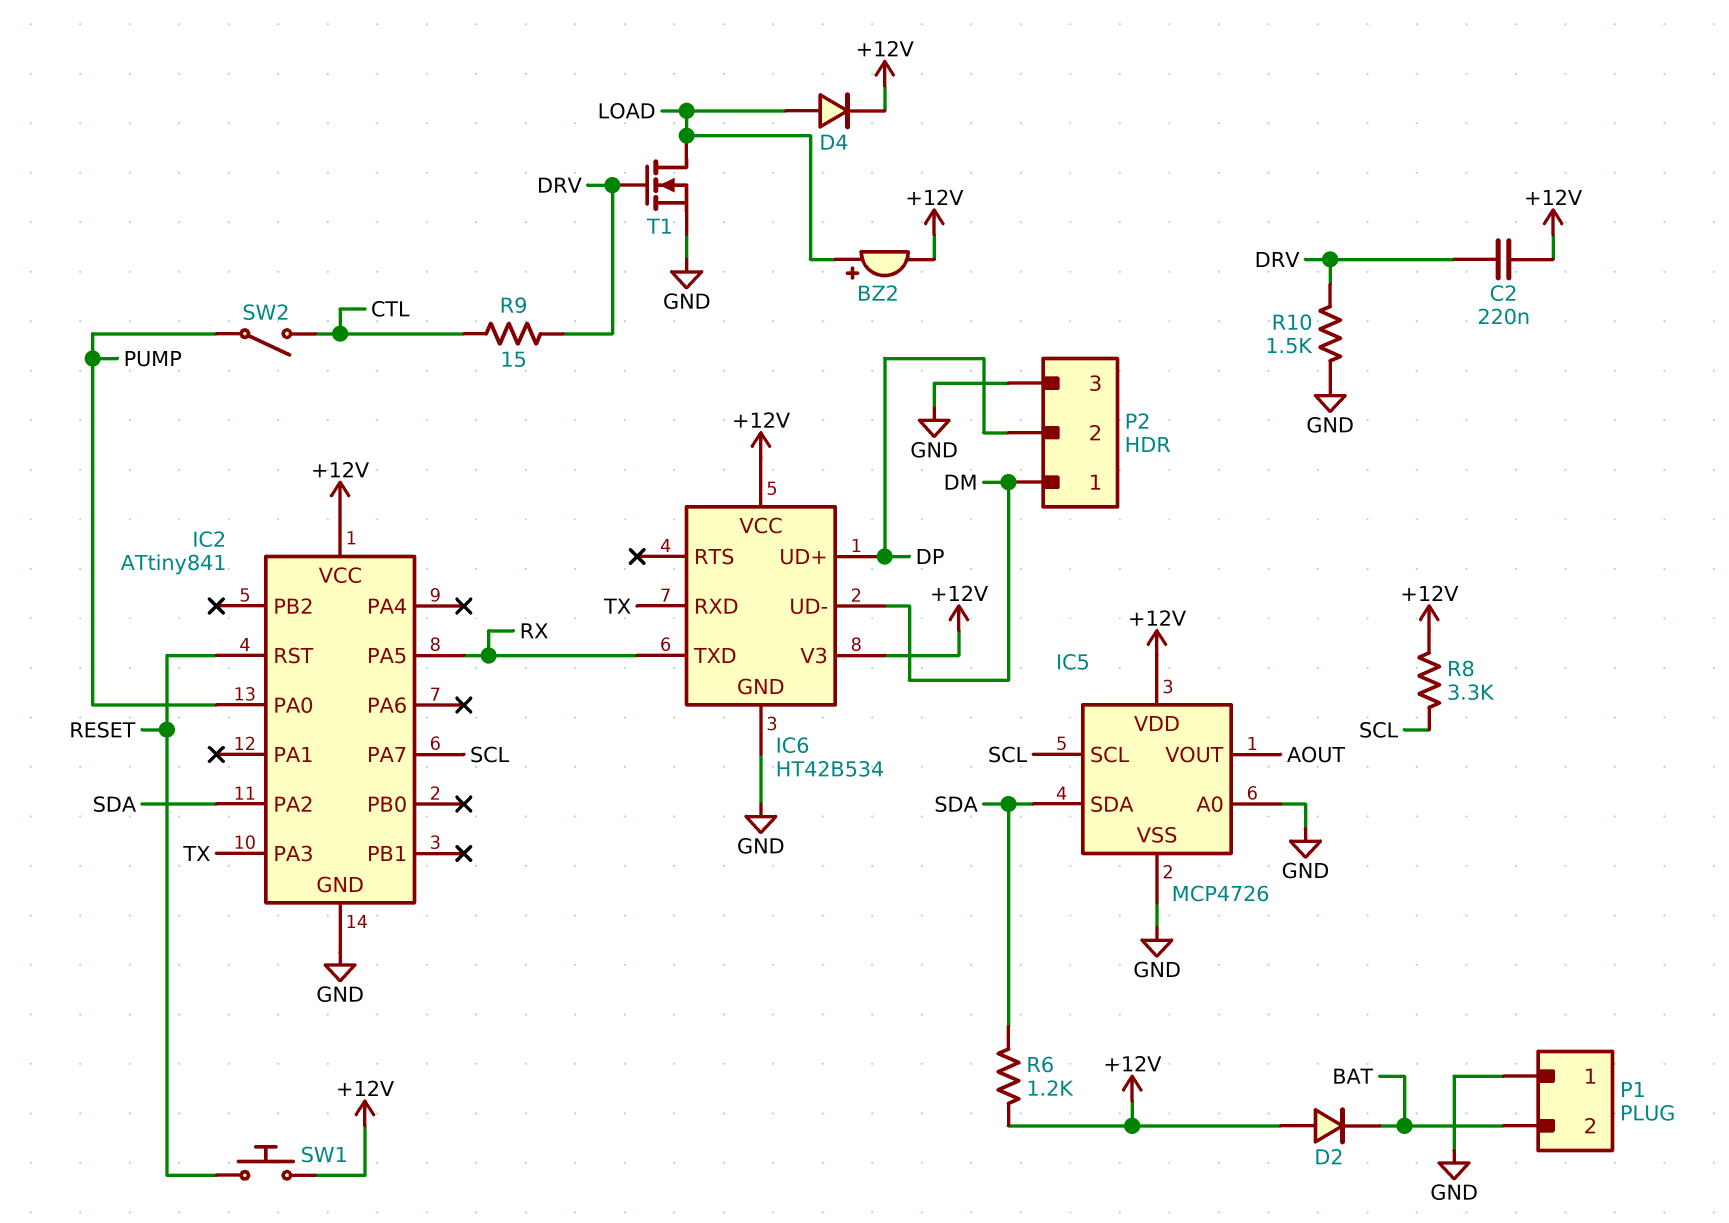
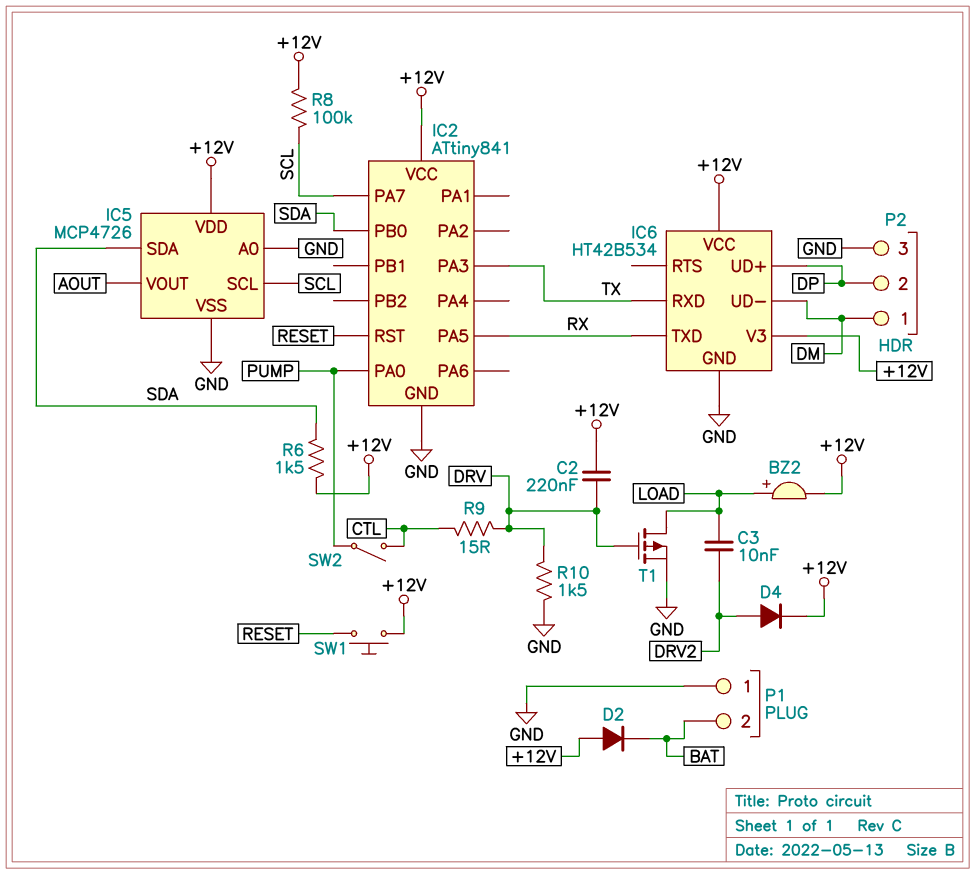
C3: none -> 10nF (DRV2, LOAD)
D4: diode (A LOAD, K +12V) -> diode (A DRV2, K +12V)
IC2 pin PA2: SDA -> none
IC2 pin PB0: none -> SDA
R6: 1.2k (+12V, SDA) -> 1.5k (+12V, SDA)
R8: 3.3k (+12V, SCL) -> 100k (+12V, SCL)
T1: NMOS (G DRV, D LOAD, S GND) -> PMOS (G DRV, D LOAD, S GND)

